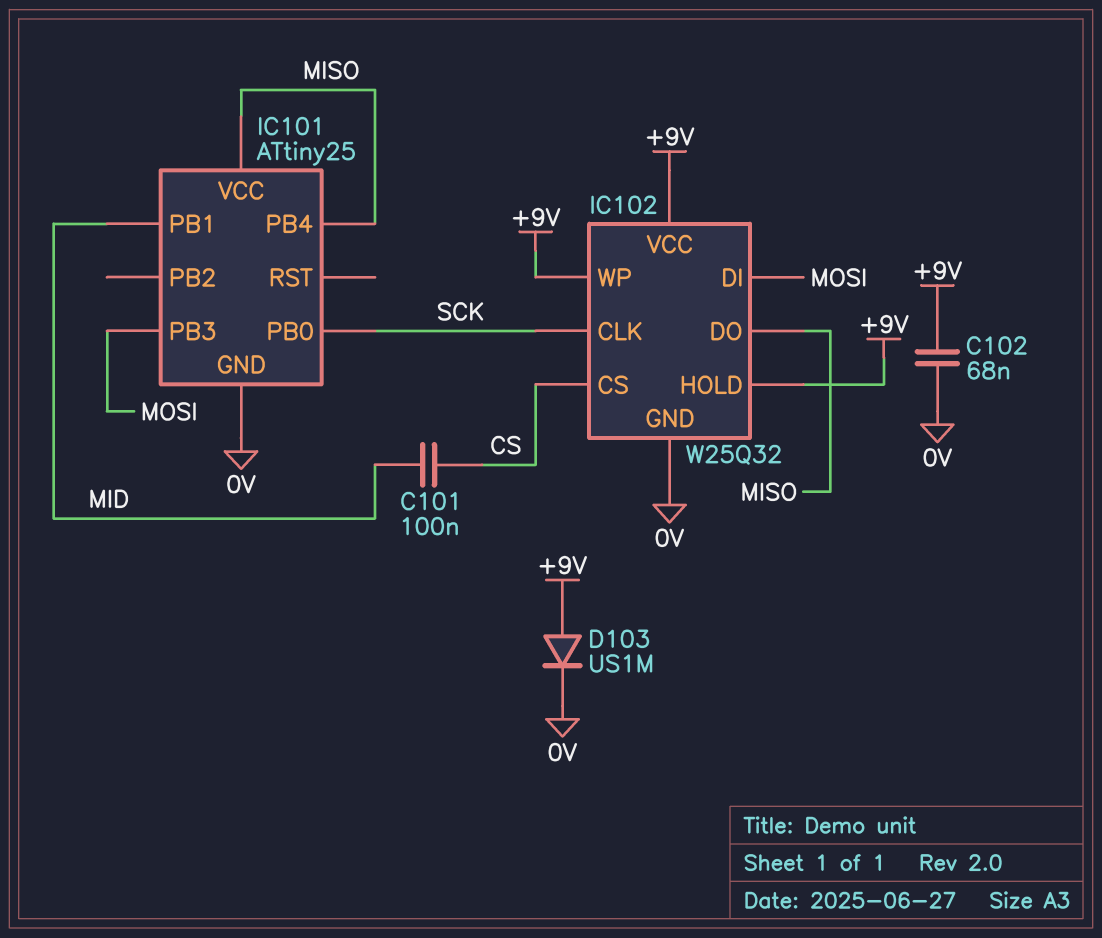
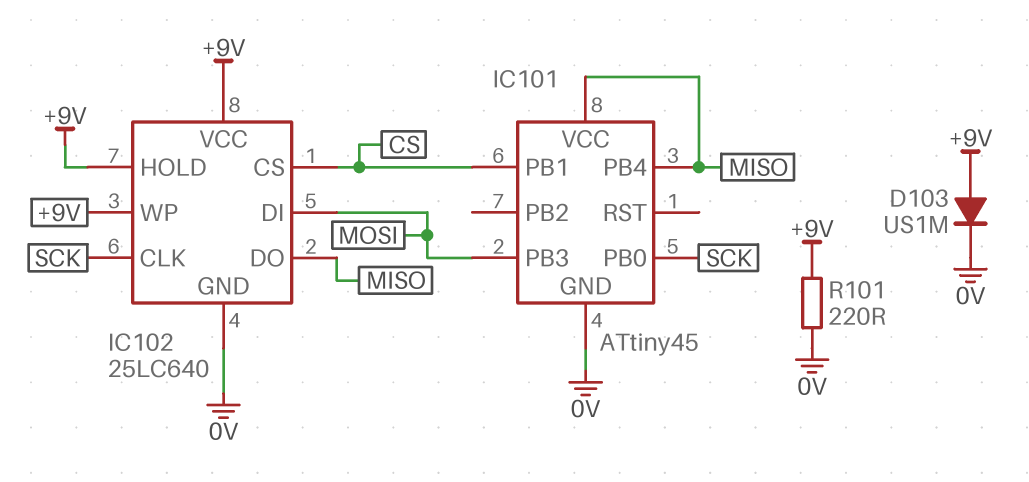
C101: 100nF (CS, MID) -> none
C102: 68nF (+9V, 0V) -> none
IC101: ATtiny25 -> ATtiny45
IC101 pin PB1: MID -> CS
IC102: W25Q32 -> 25LC640
R101: none -> 220 (+9V, 0V)

